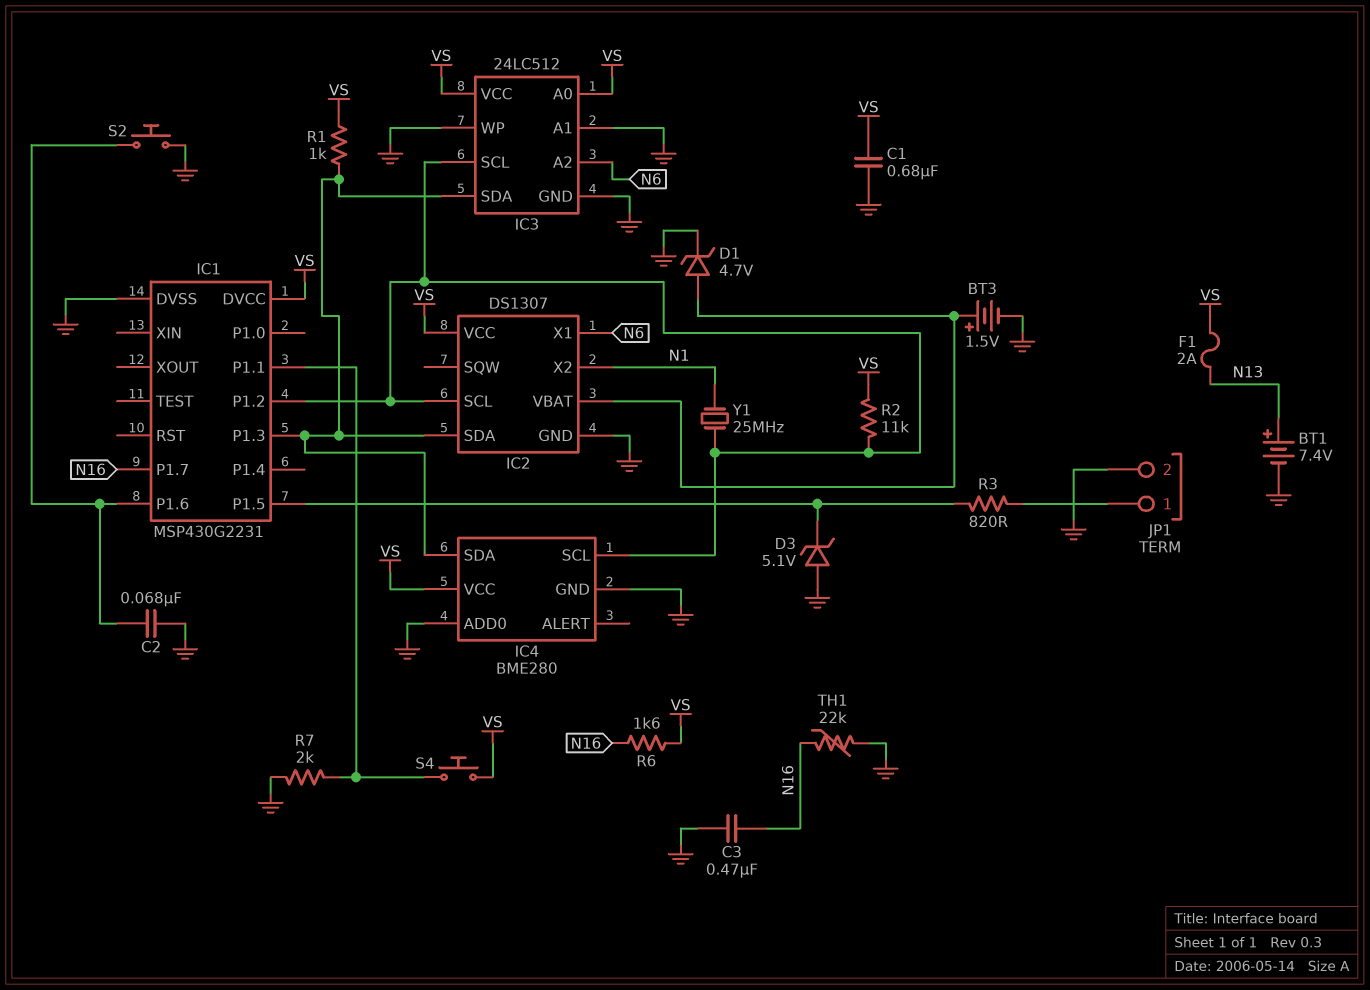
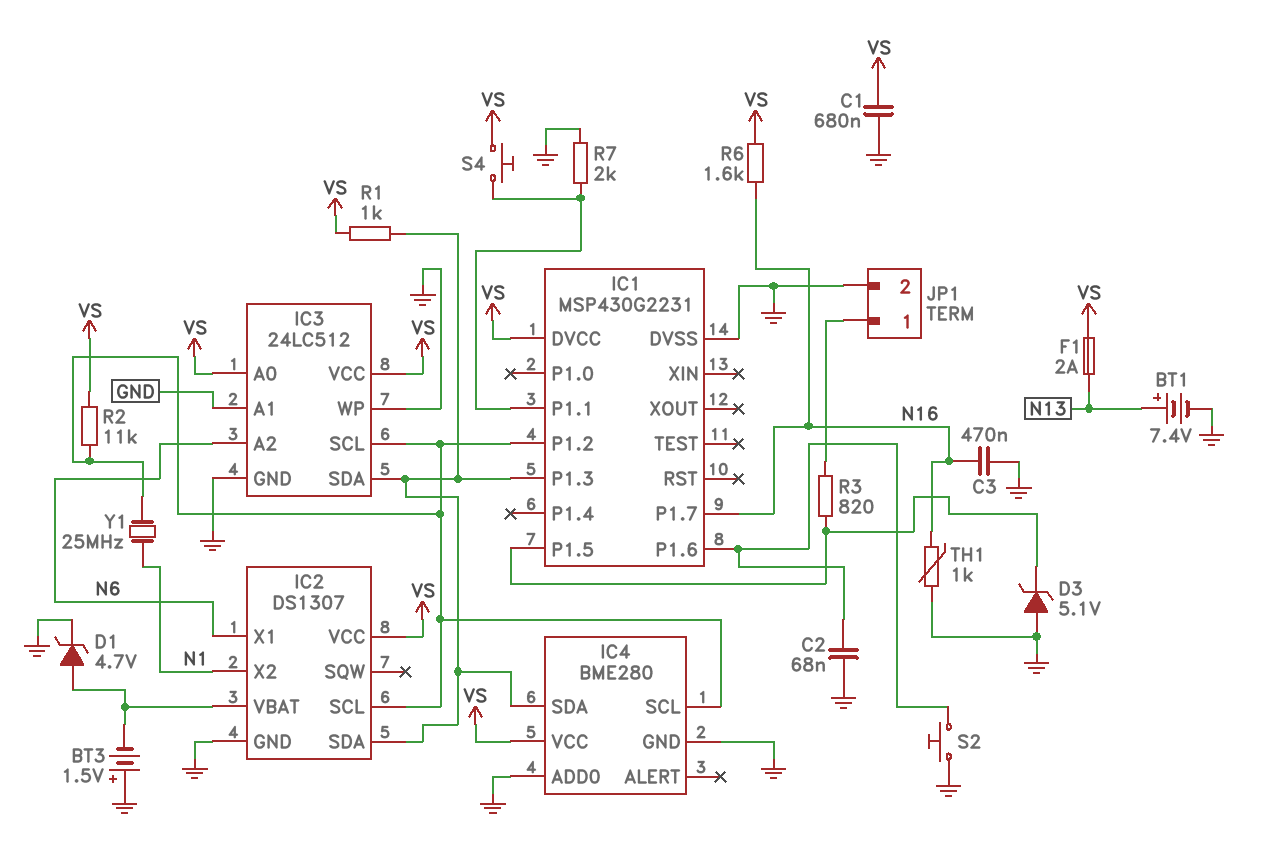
BT3: 1.5V (plus IC2/VBAT, minus GND) -> 1.5V (plus GND, minus IC2/VBAT)
TH1: 22k (GND, N16) -> 1k (GND, N16)

